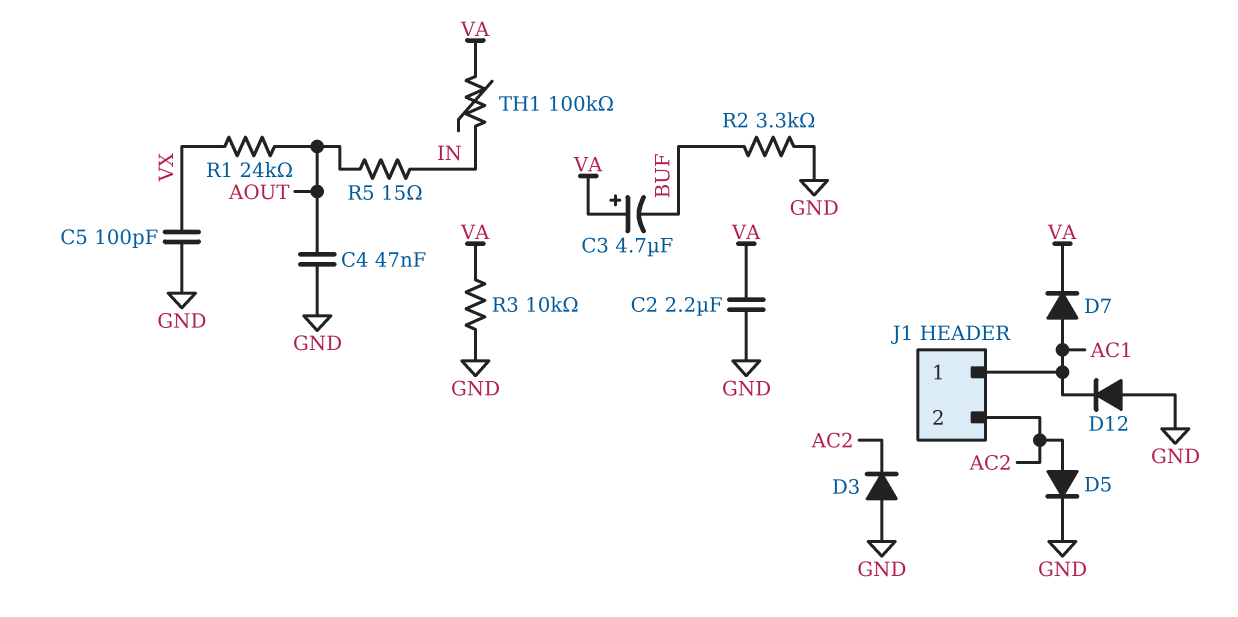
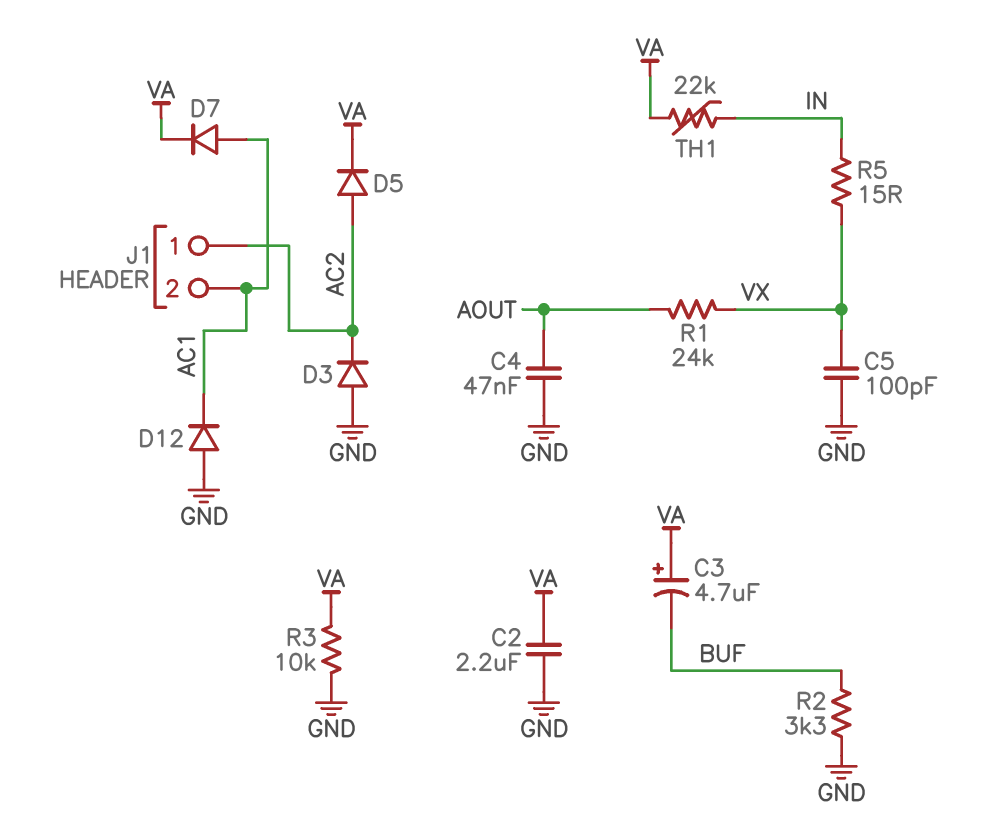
D5: diode (A AC2, K GND) -> diode (A AC2, K VA)
J1 pin 1: AC1 -> AC2
J1 pin 2: AC2 -> AC1
R5: 15 (AOUT, IN) -> 15 (IN, VX)
TH1: 100k (IN, VA) -> 22k (IN, VA)

